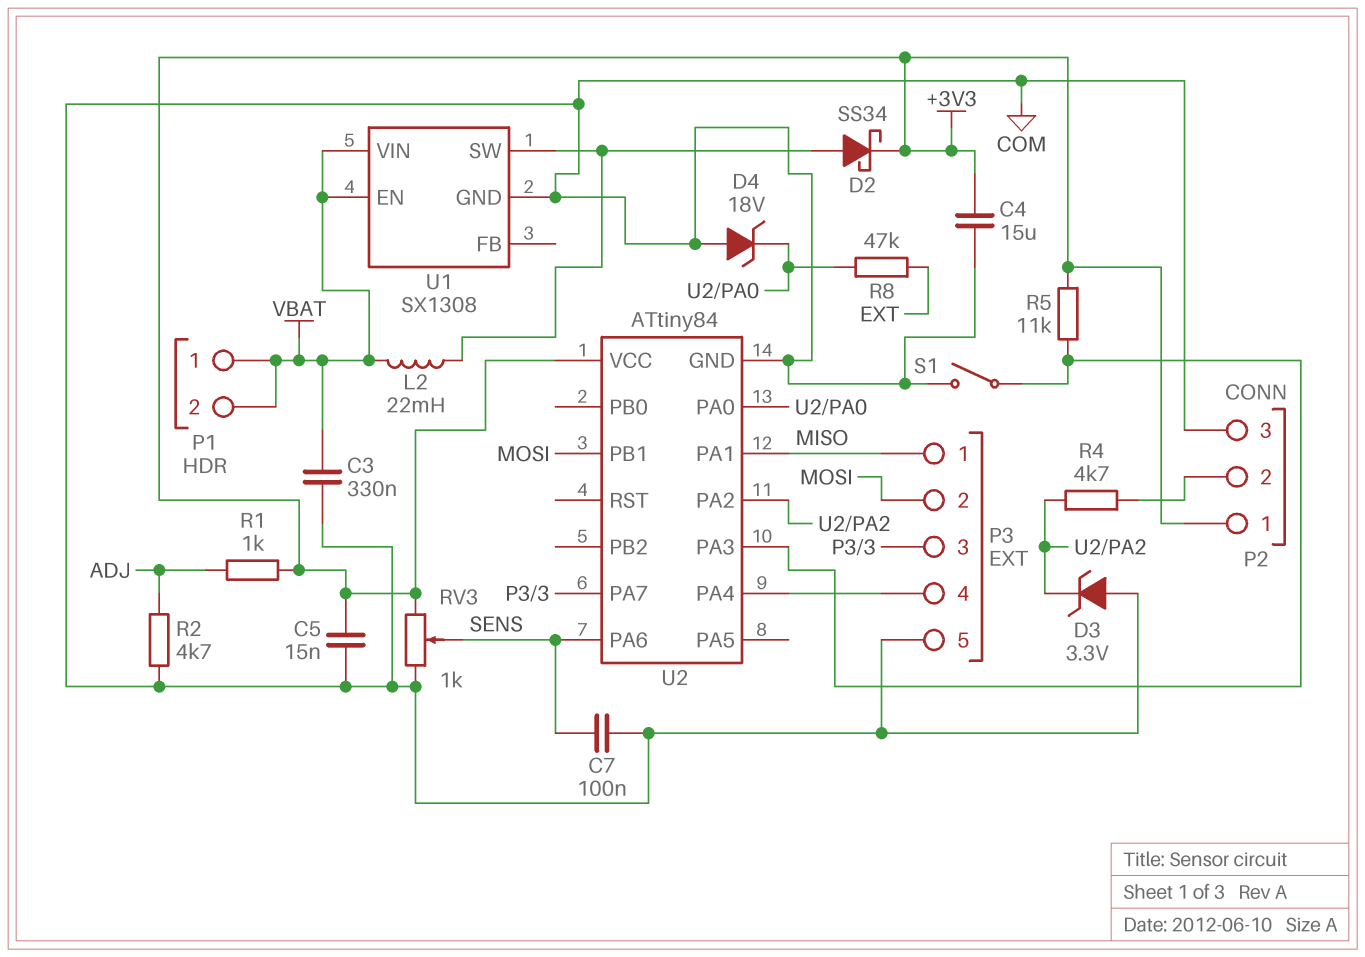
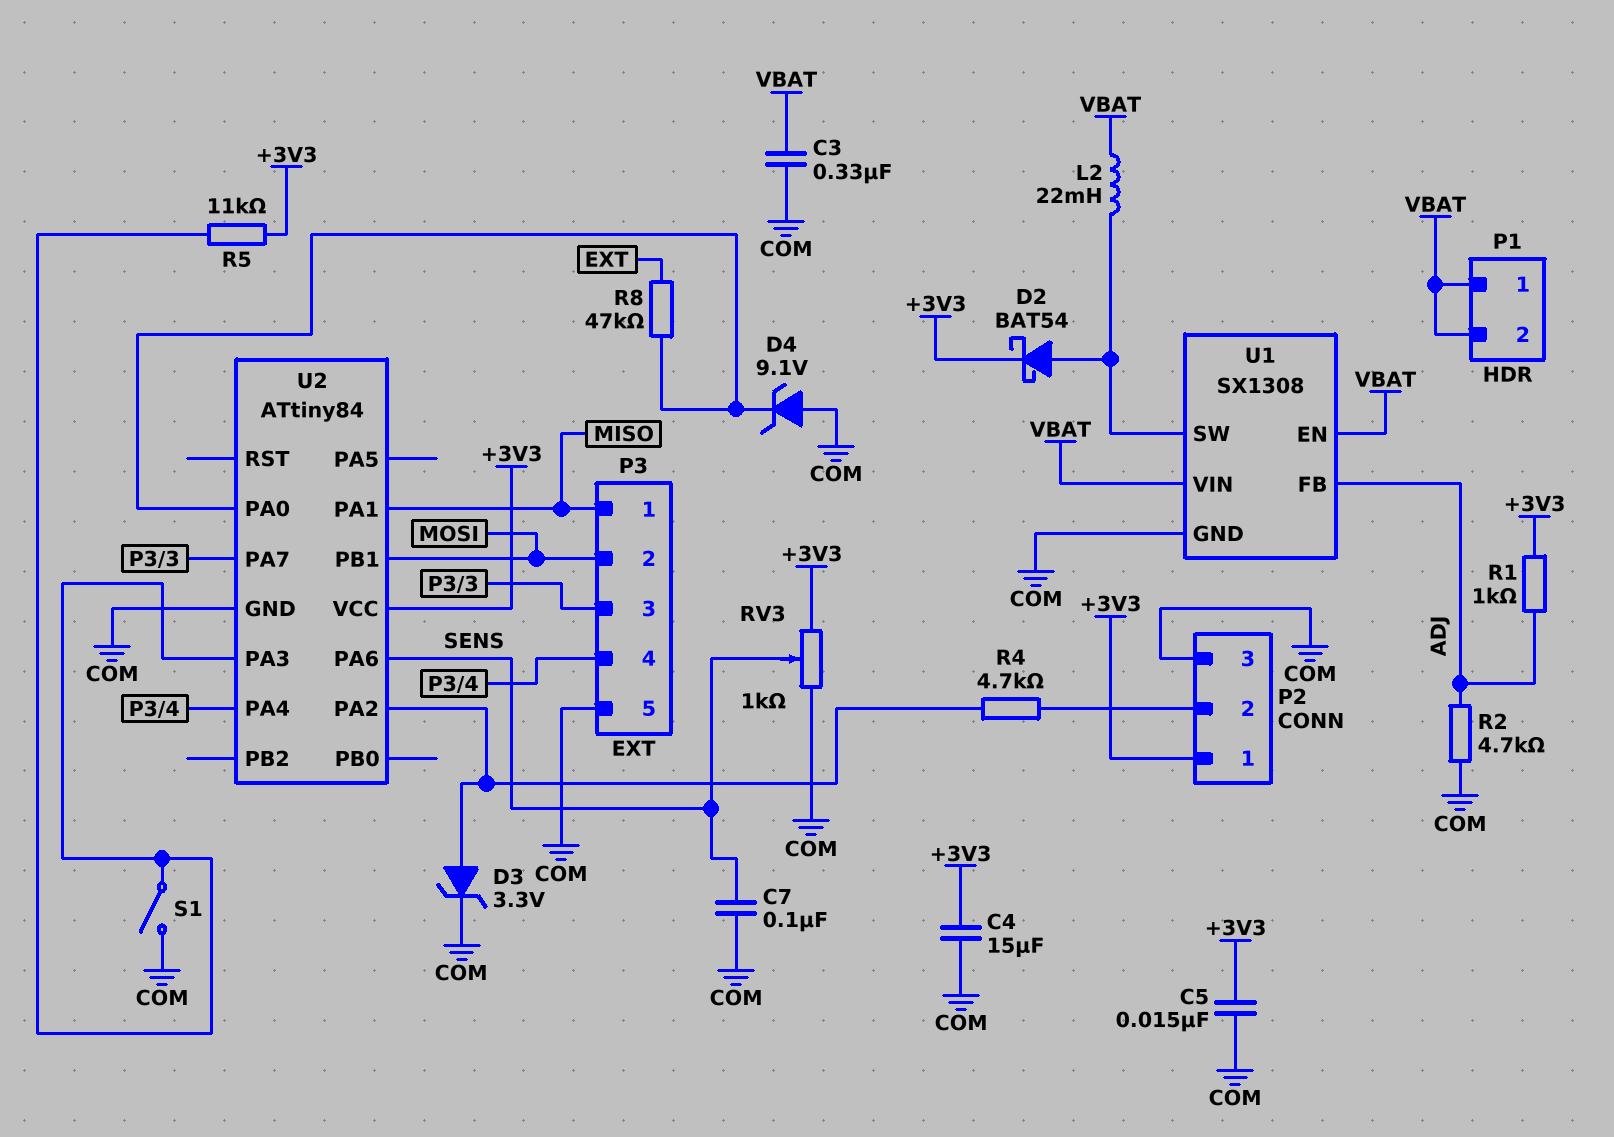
D2: schottky SS34 (A U1/SW, K +3V3) -> schottky BAT54 (A U1/SW, K +3V3)
D3: zener 3.3V (A COM, K U2/PA2) -> zener 3.3V (A U2/PA2, K COM)
D4: zener 18V (A COM, K U2/PA0) -> zener 9.1V (A COM, K U2/PA0)
U1 pin FB: none -> ADJ

